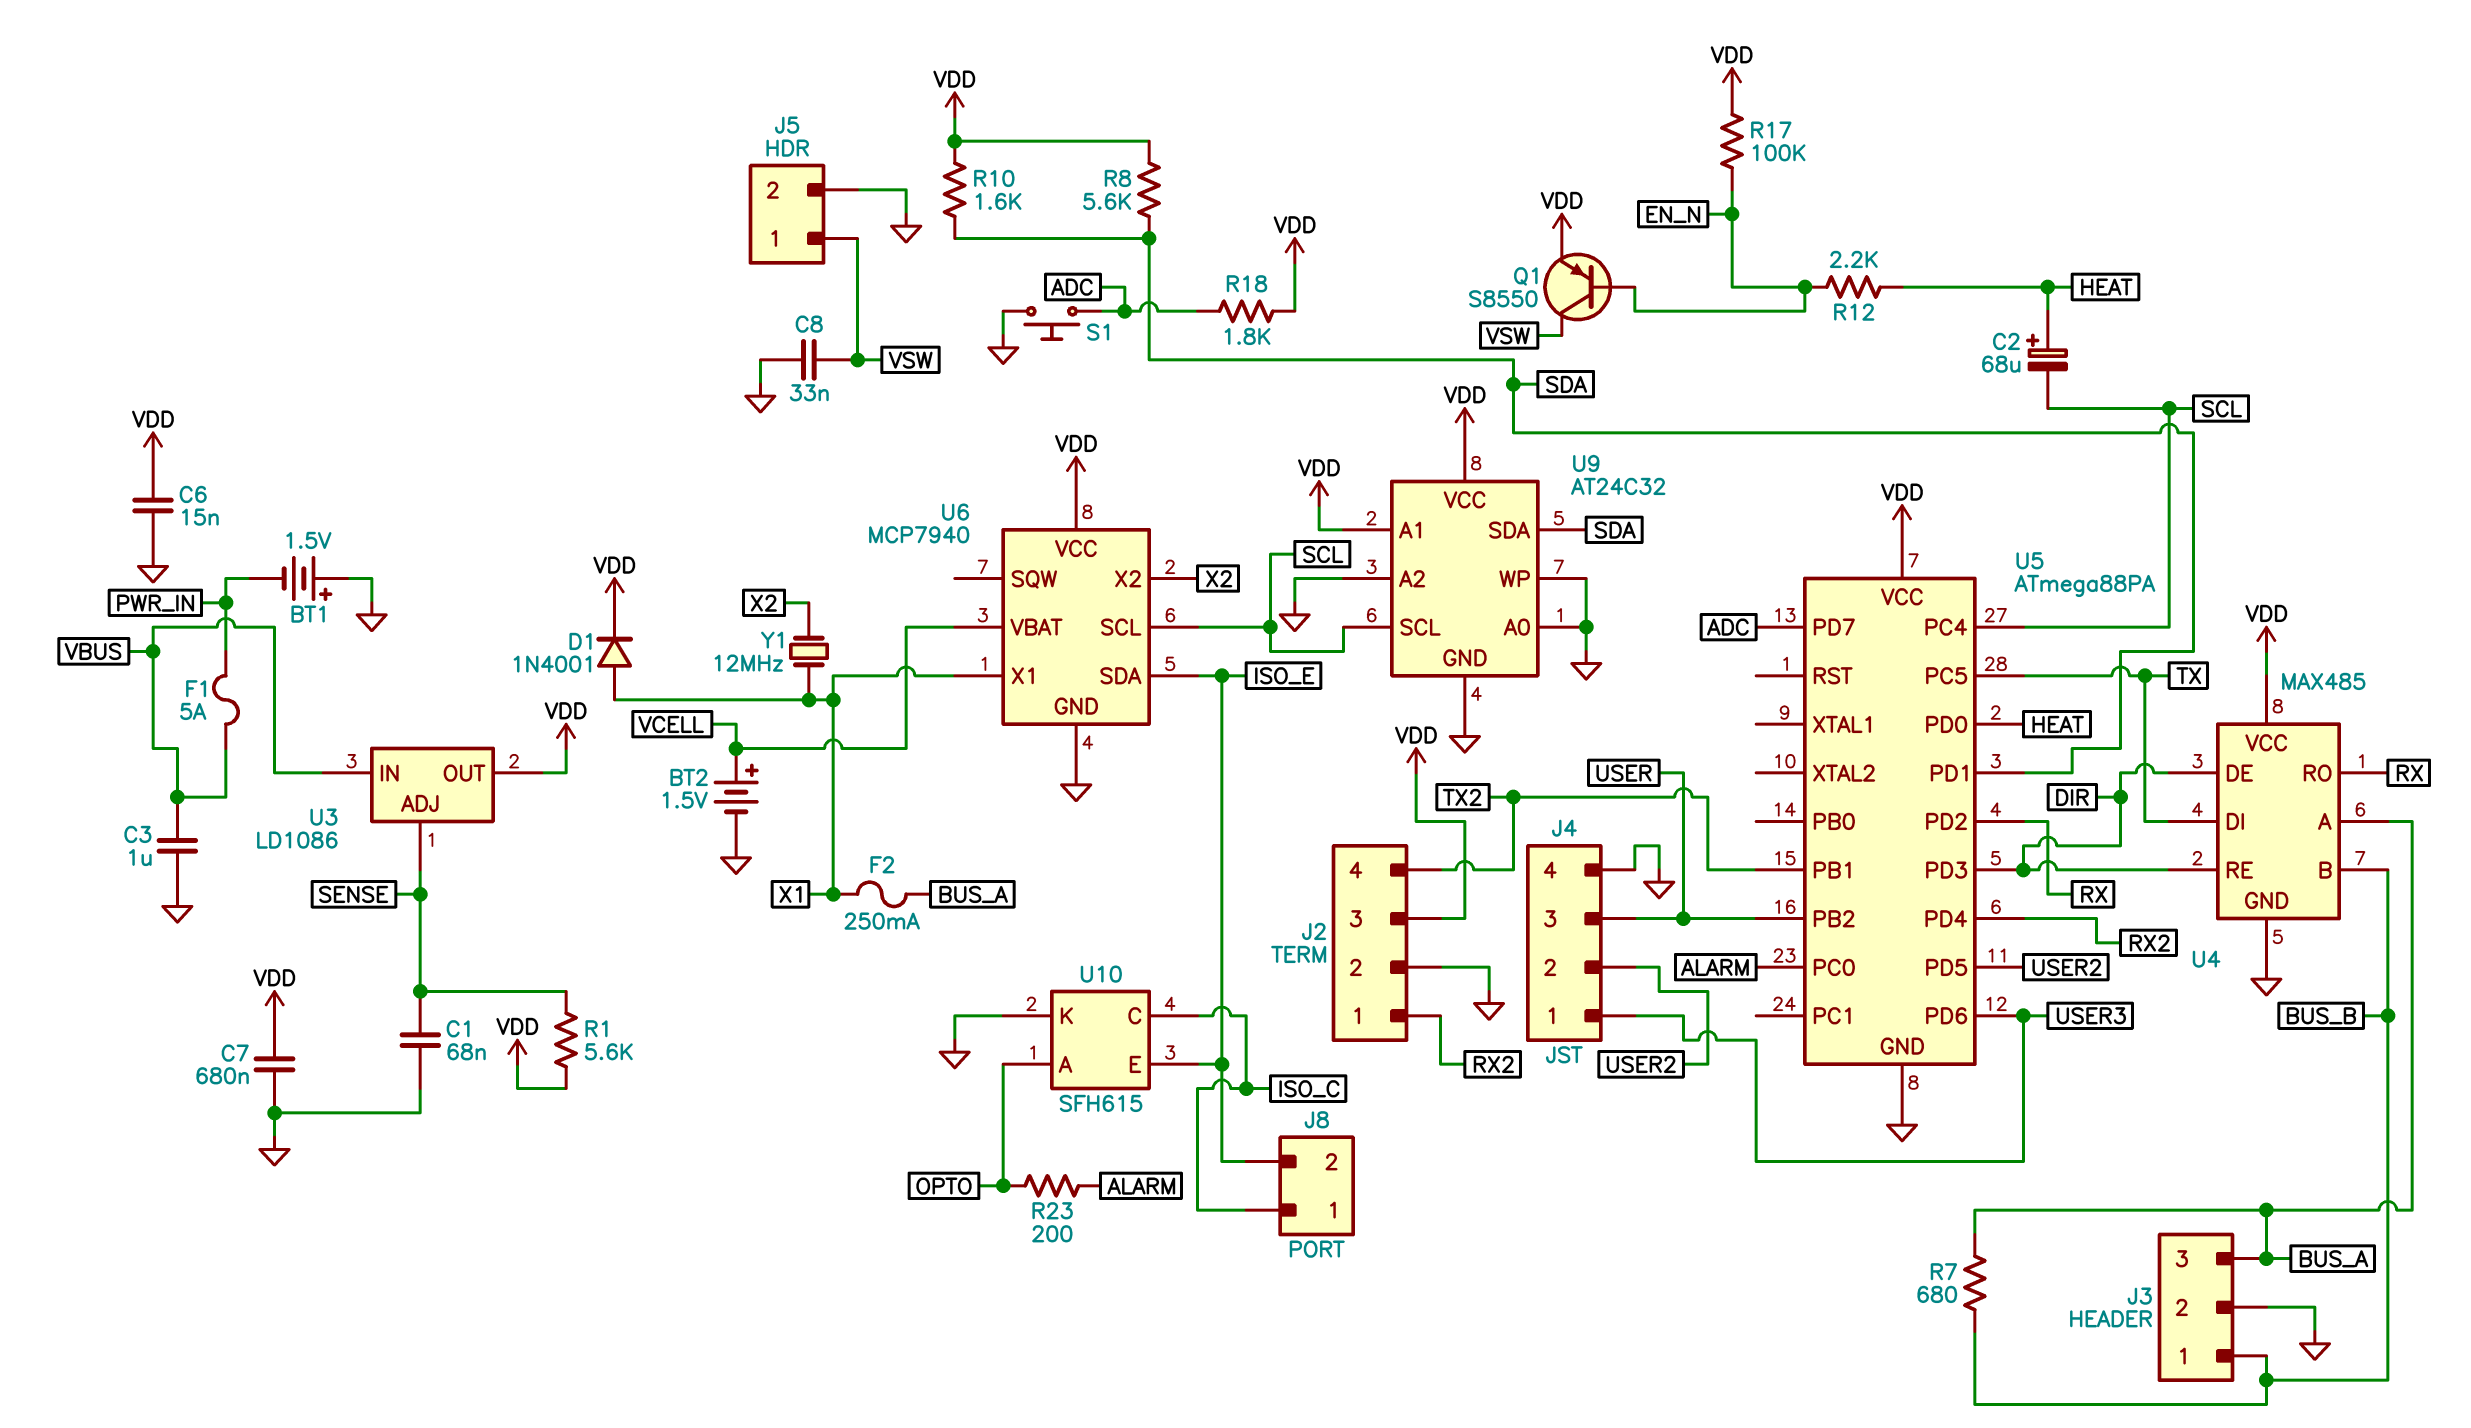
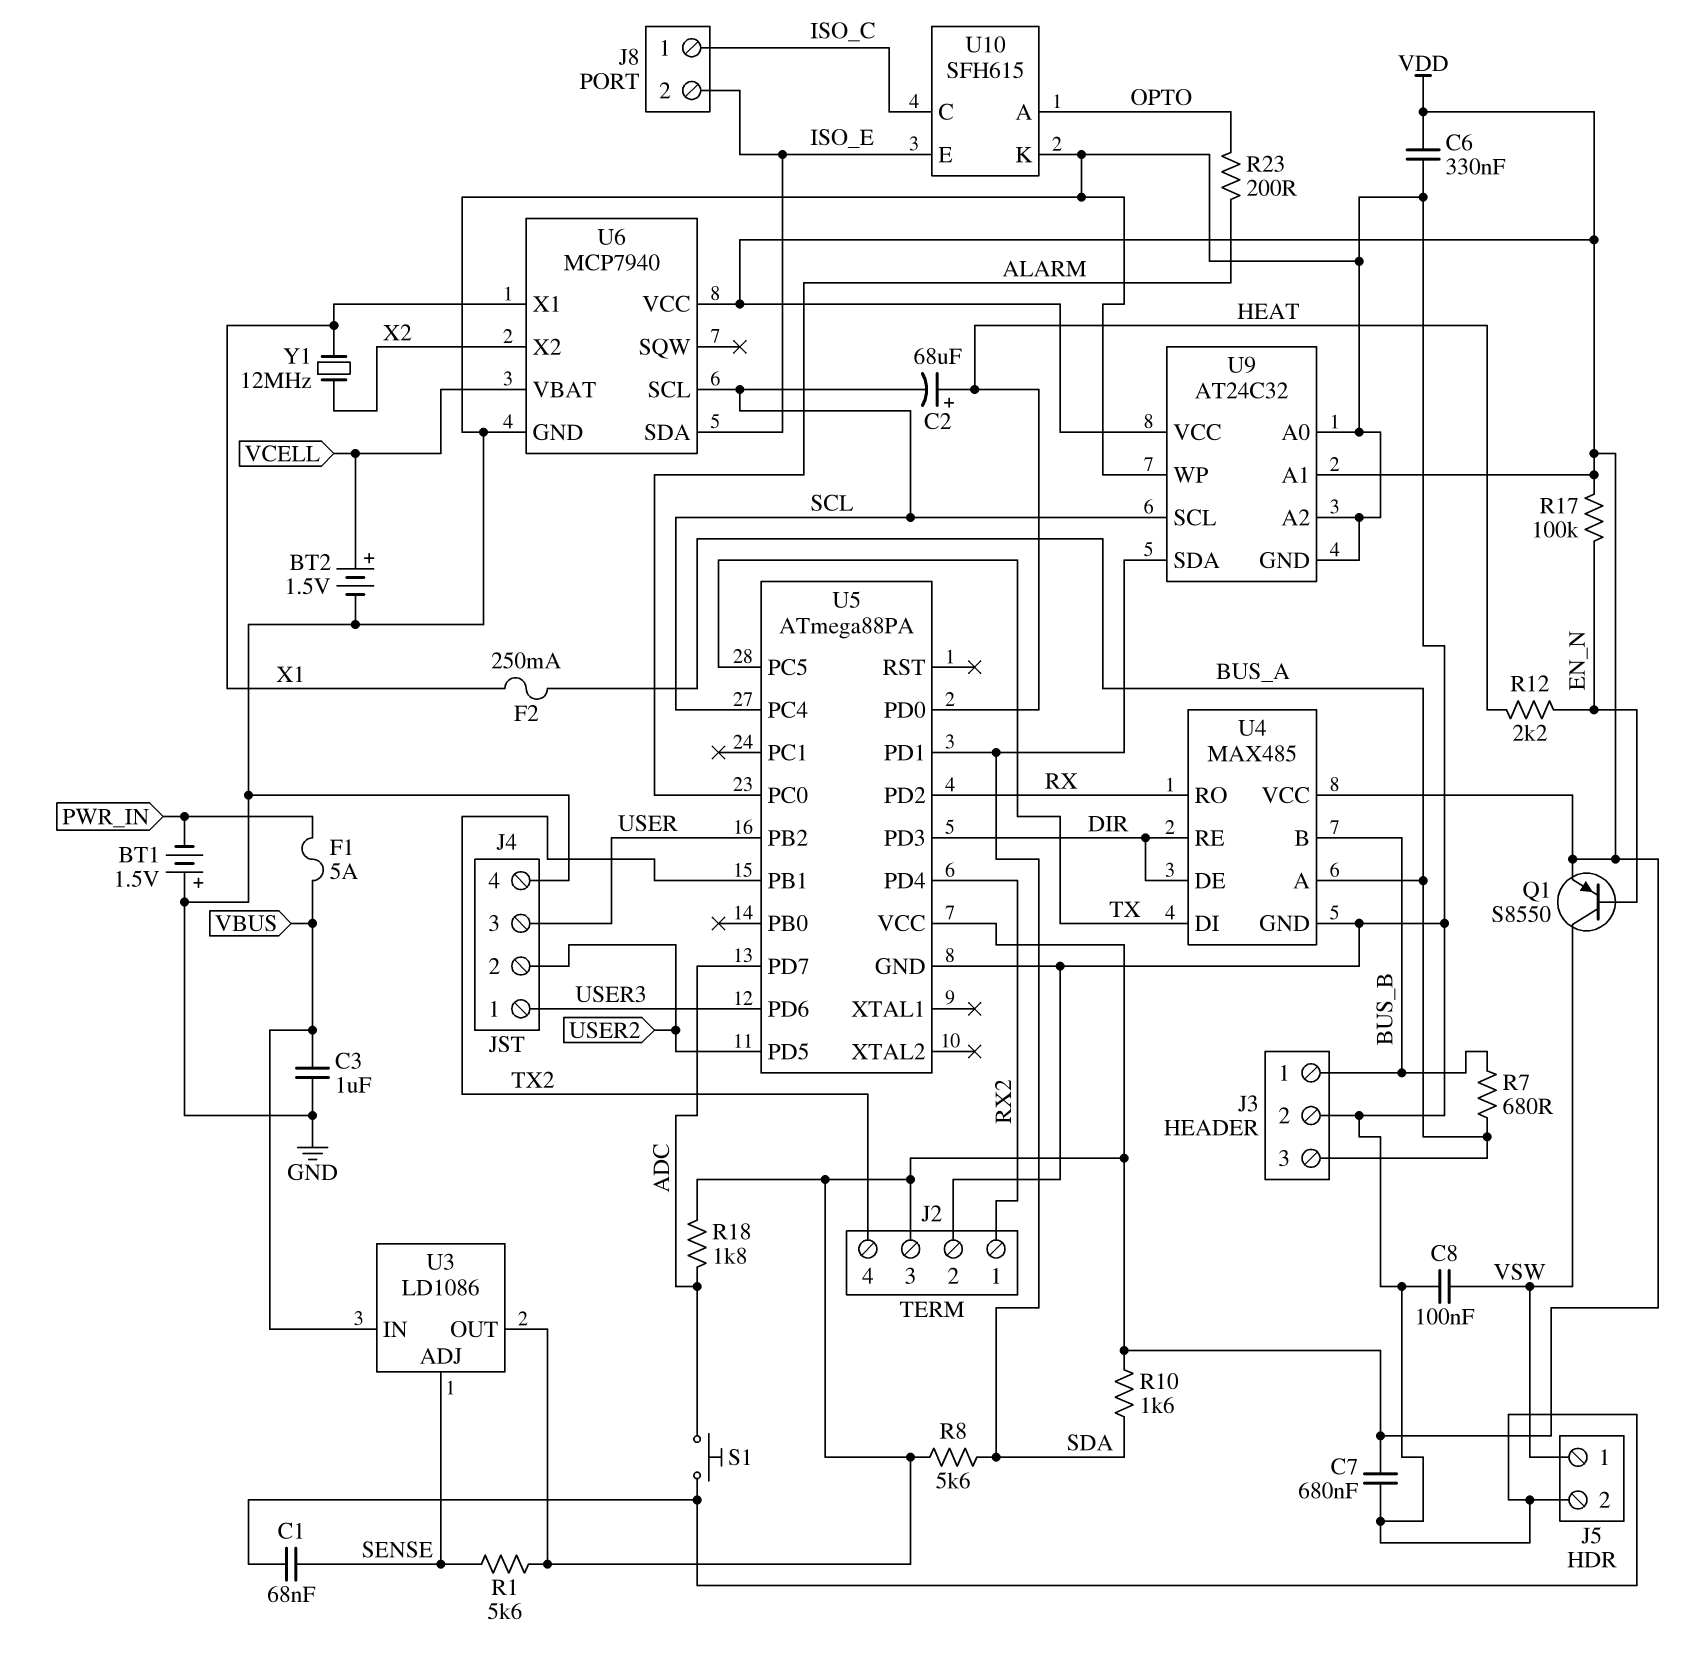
C6: 15nF (GND, VDD) -> 330nF (GND, VDD)
C8: 33nF (GND, VSW) -> 100nF (GND, VSW)
D1: diode 1N4001 (A X1, K VDD) -> none

